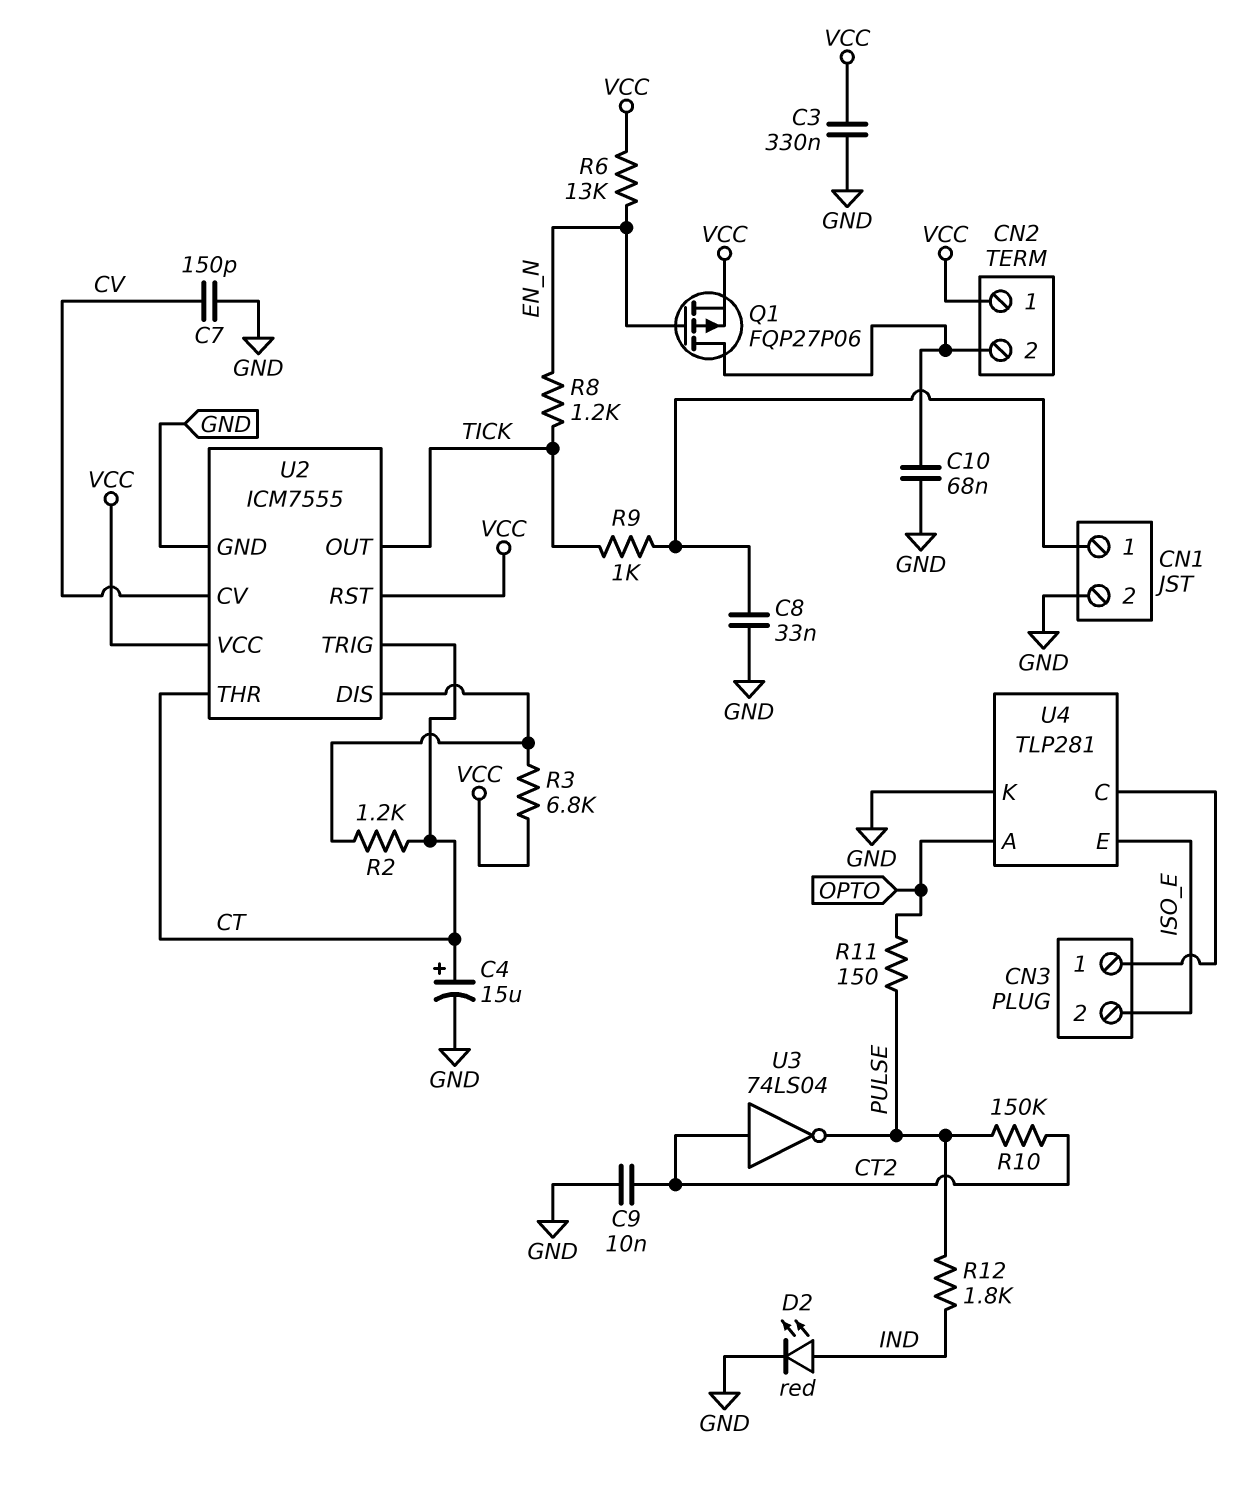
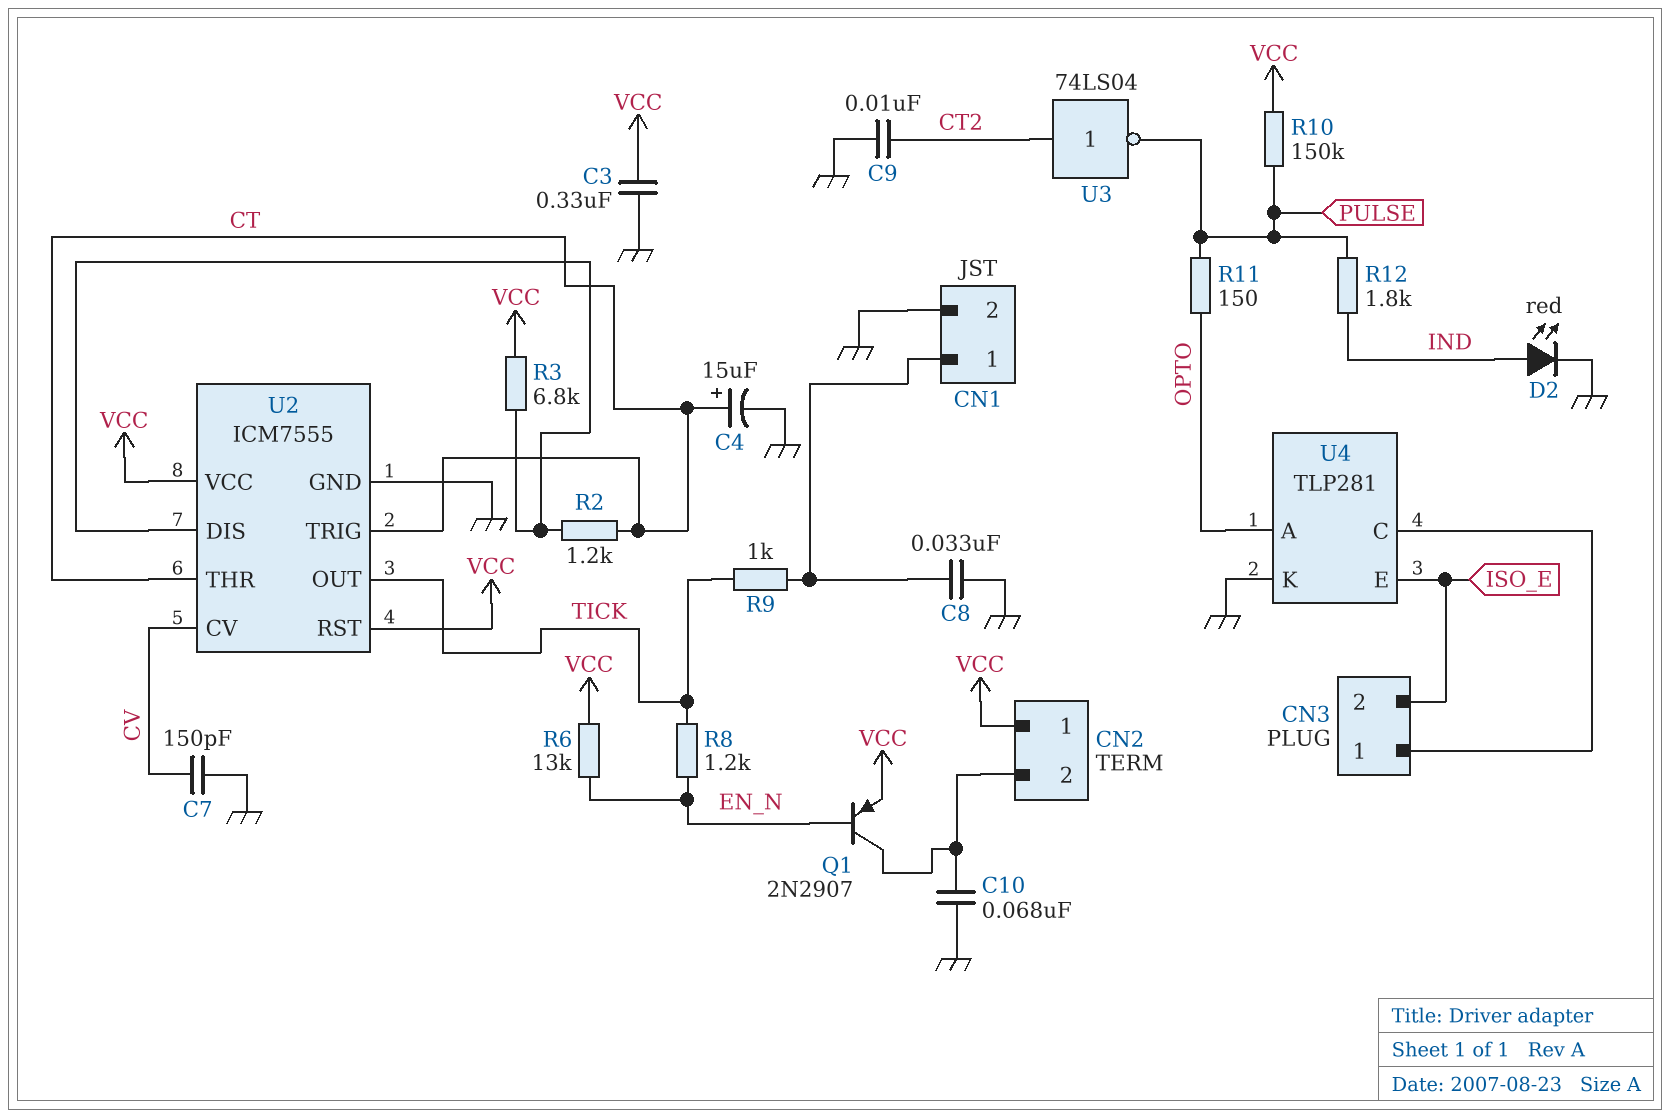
Q1: PMOS FQP27P06 (G EN_N, D CN2/2, S VCC) -> PNP 2N2907 (B EN_N, C CN2/2, E VCC)
R10: 150k (CT2, PULSE) -> 150k (PULSE, VCC)

